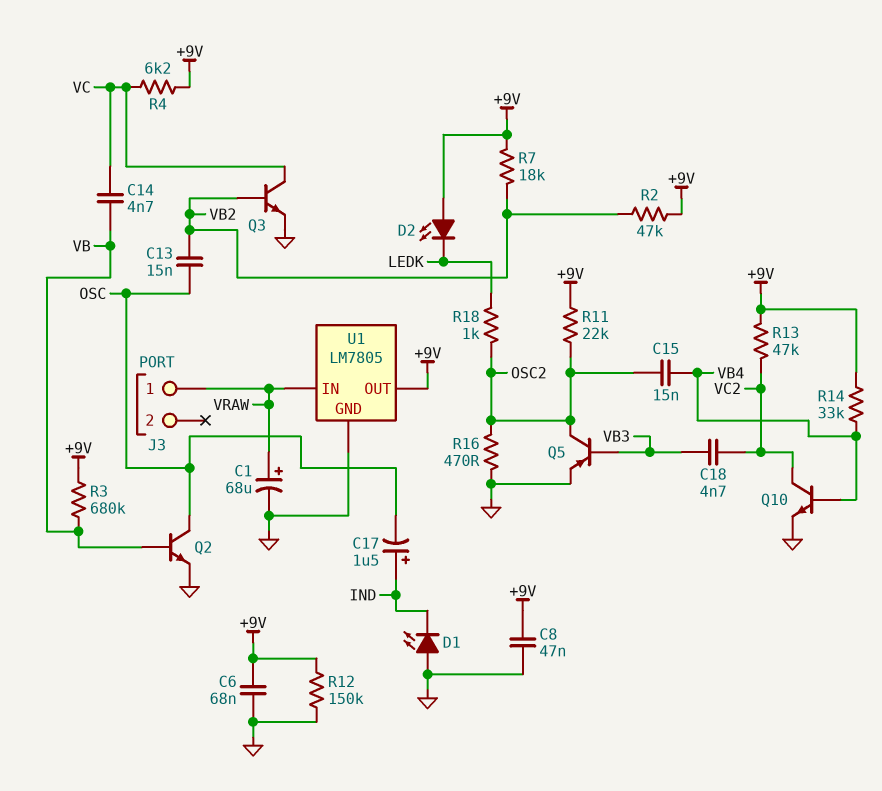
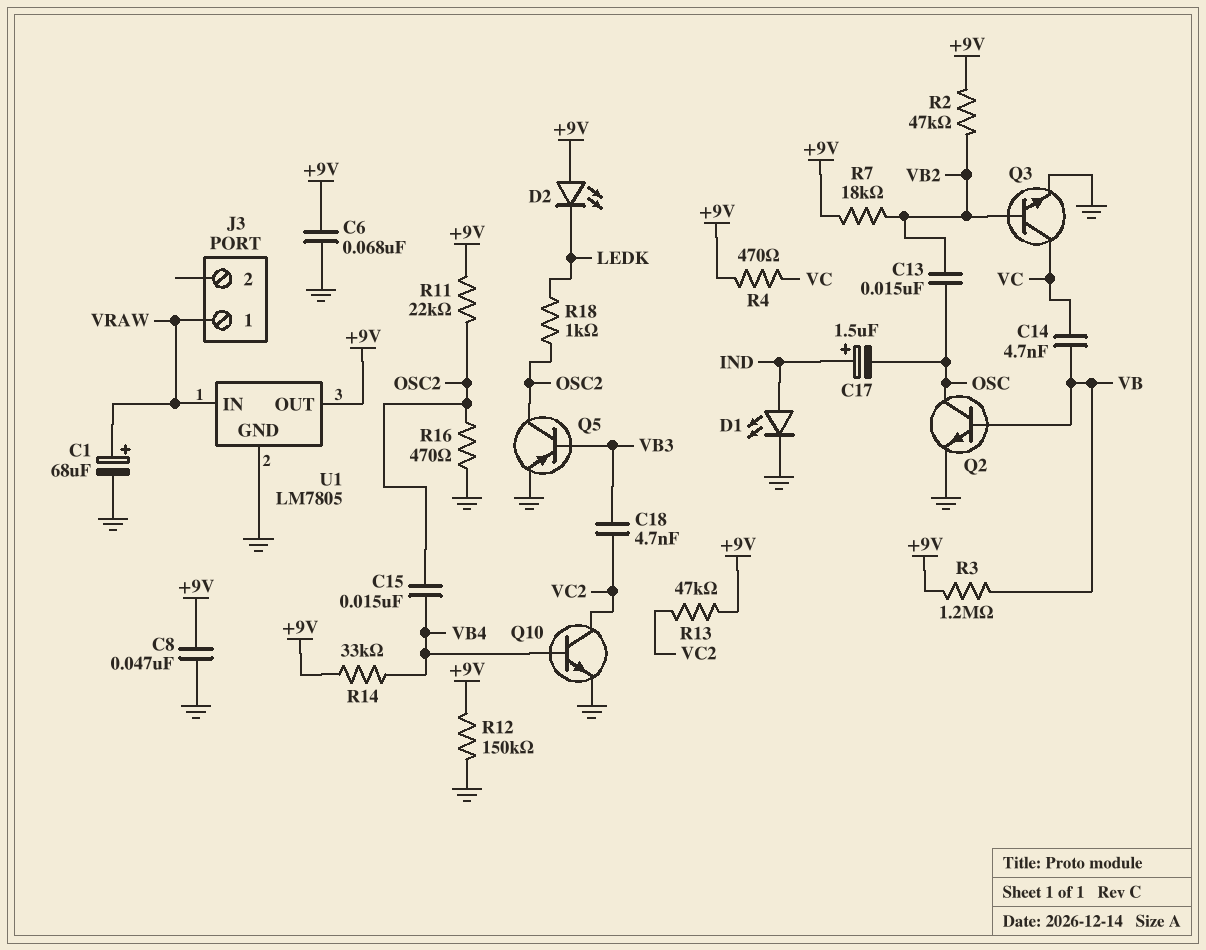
D1: LED (A GND, K IND) -> LED (A IND, K GND)
R3: 680k (+9V, VB) -> 1.2M (+9V, VB)
R4: 6.2k (+9V, VC) -> 470 (+9V, VC)

